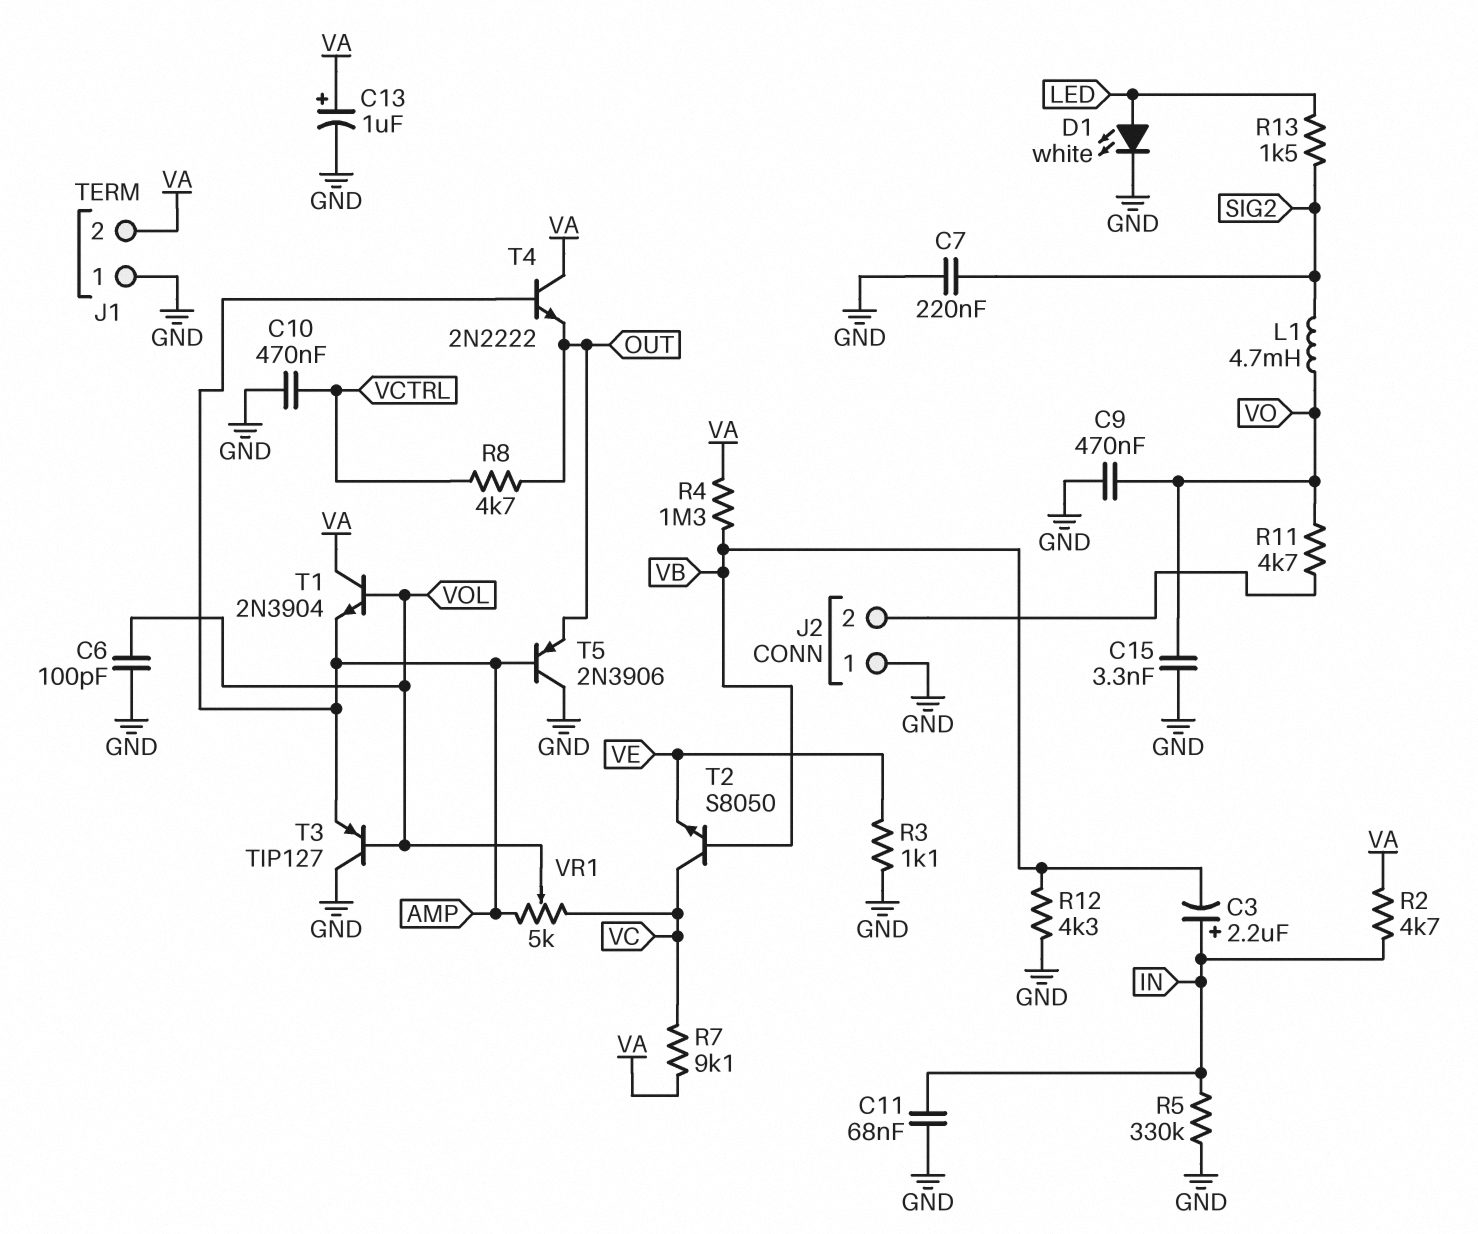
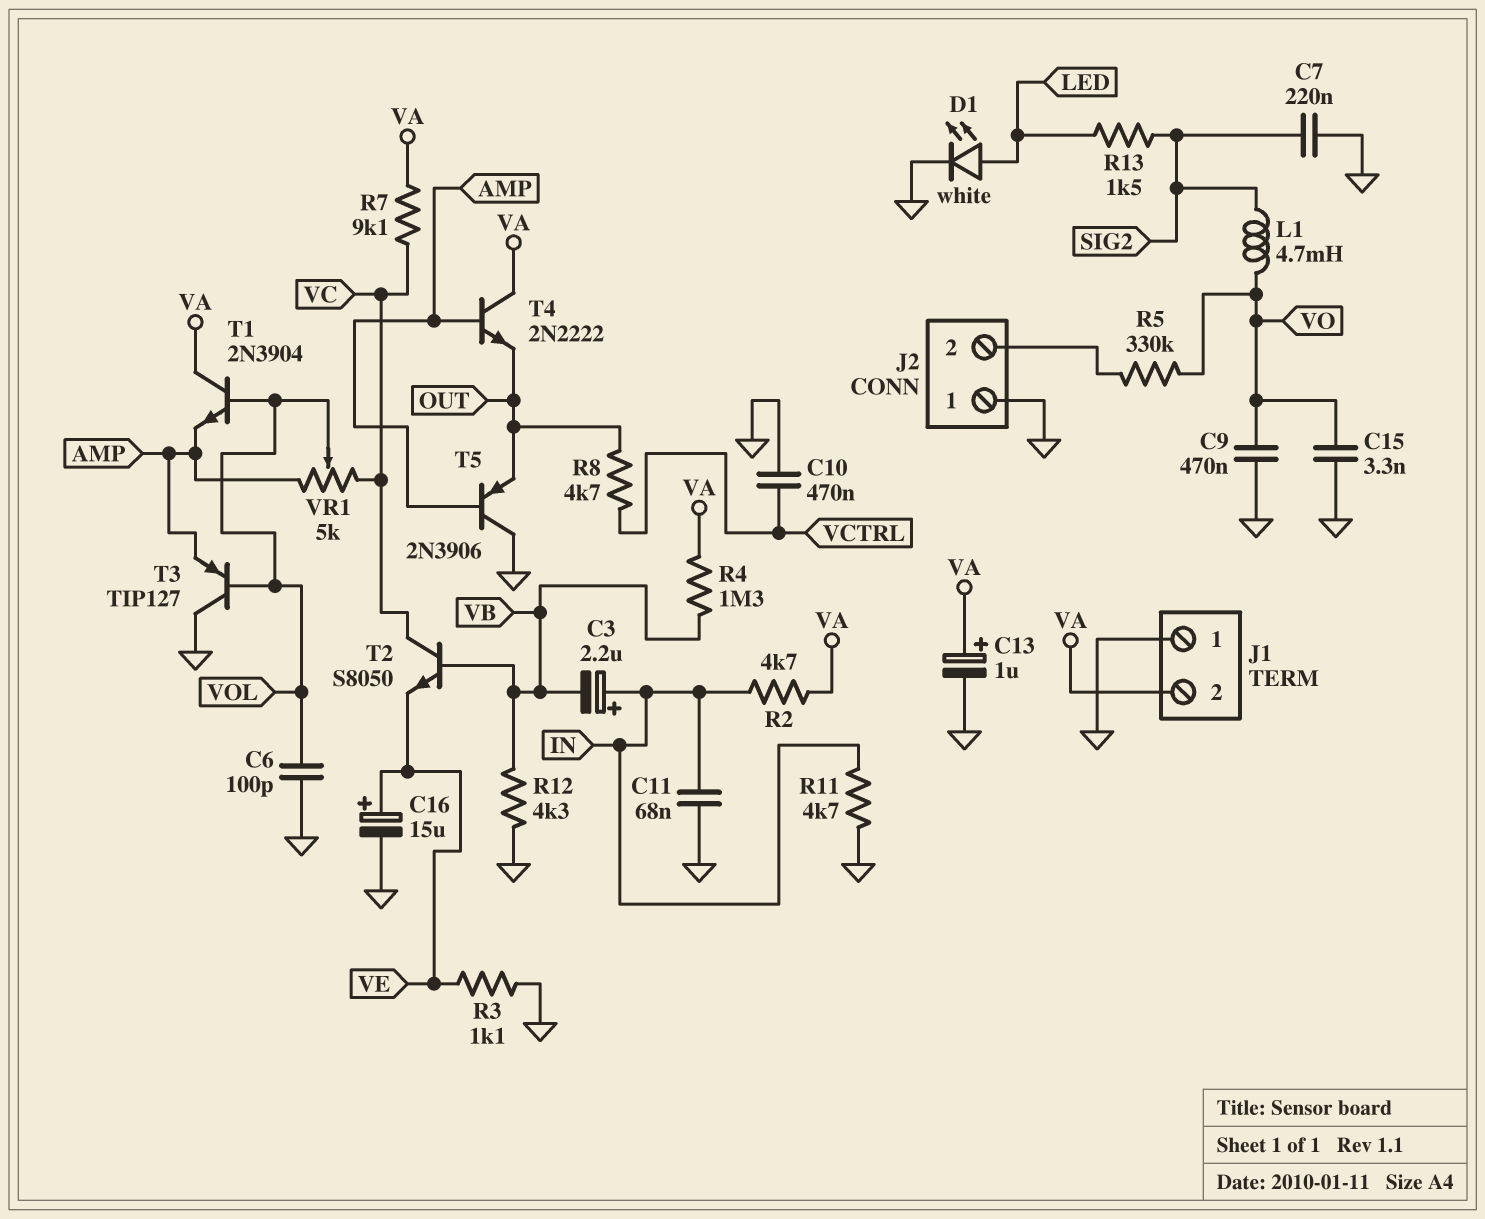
C16: none -> 15uF (plus VE, minus GND)
R5: 330k (GND, IN) -> 330k (J2/2, VO)
R11: 4.7k (J2/2, VO) -> 4.7k (GND, IN)

